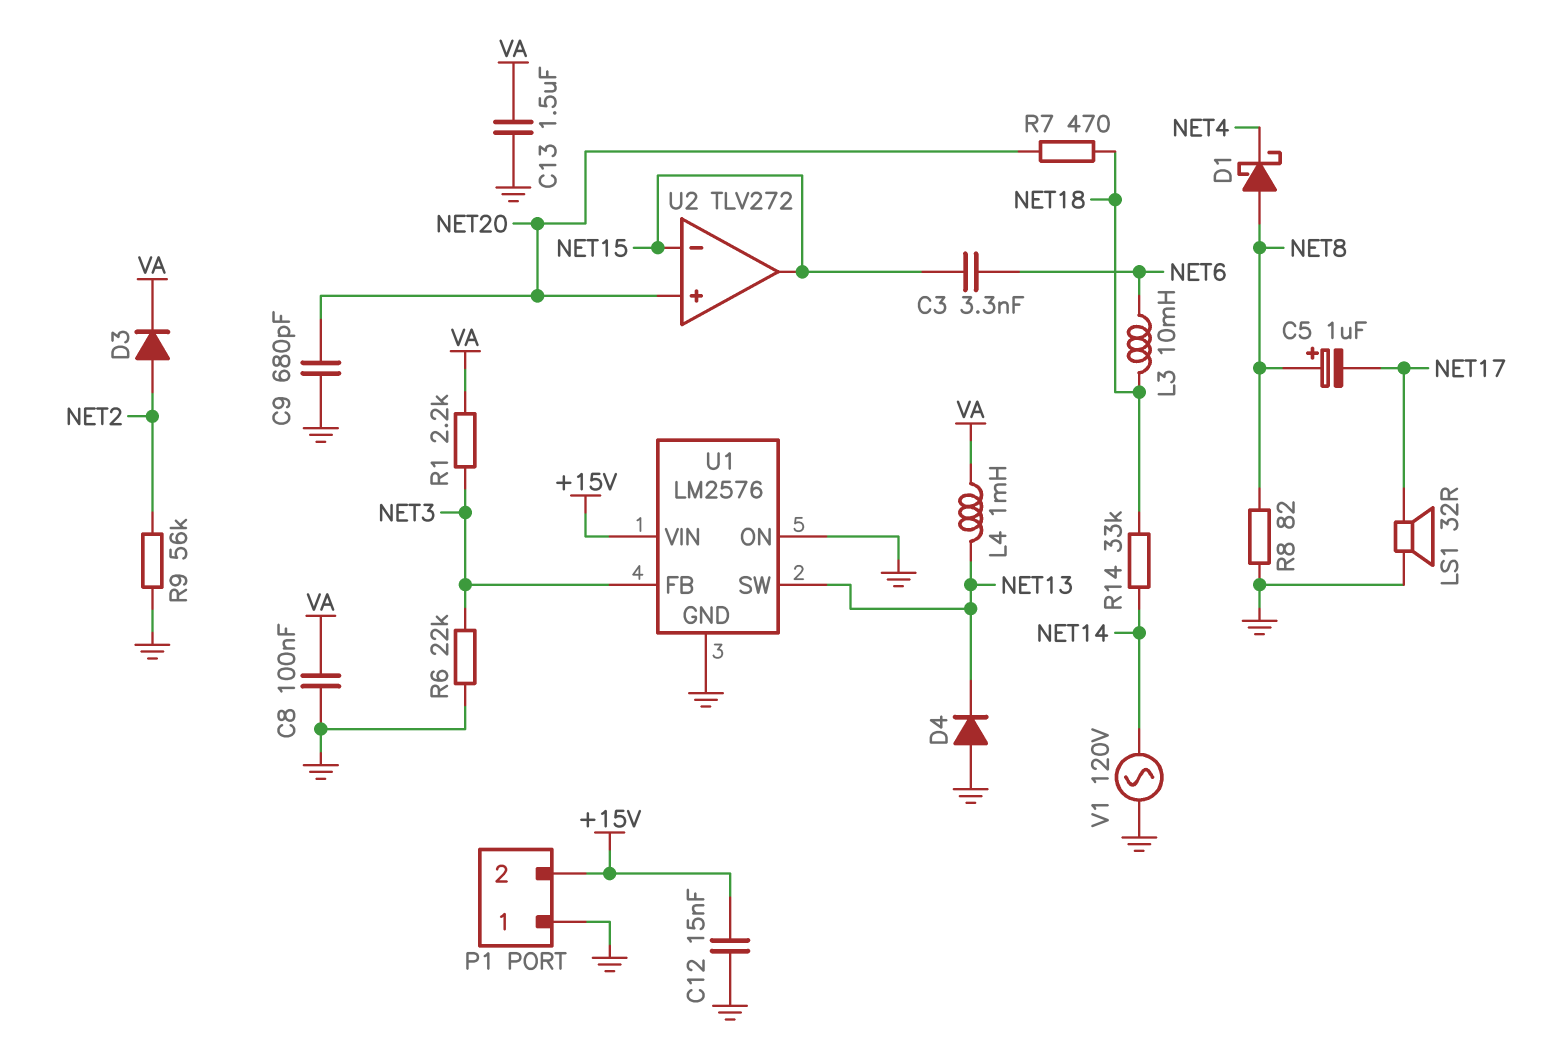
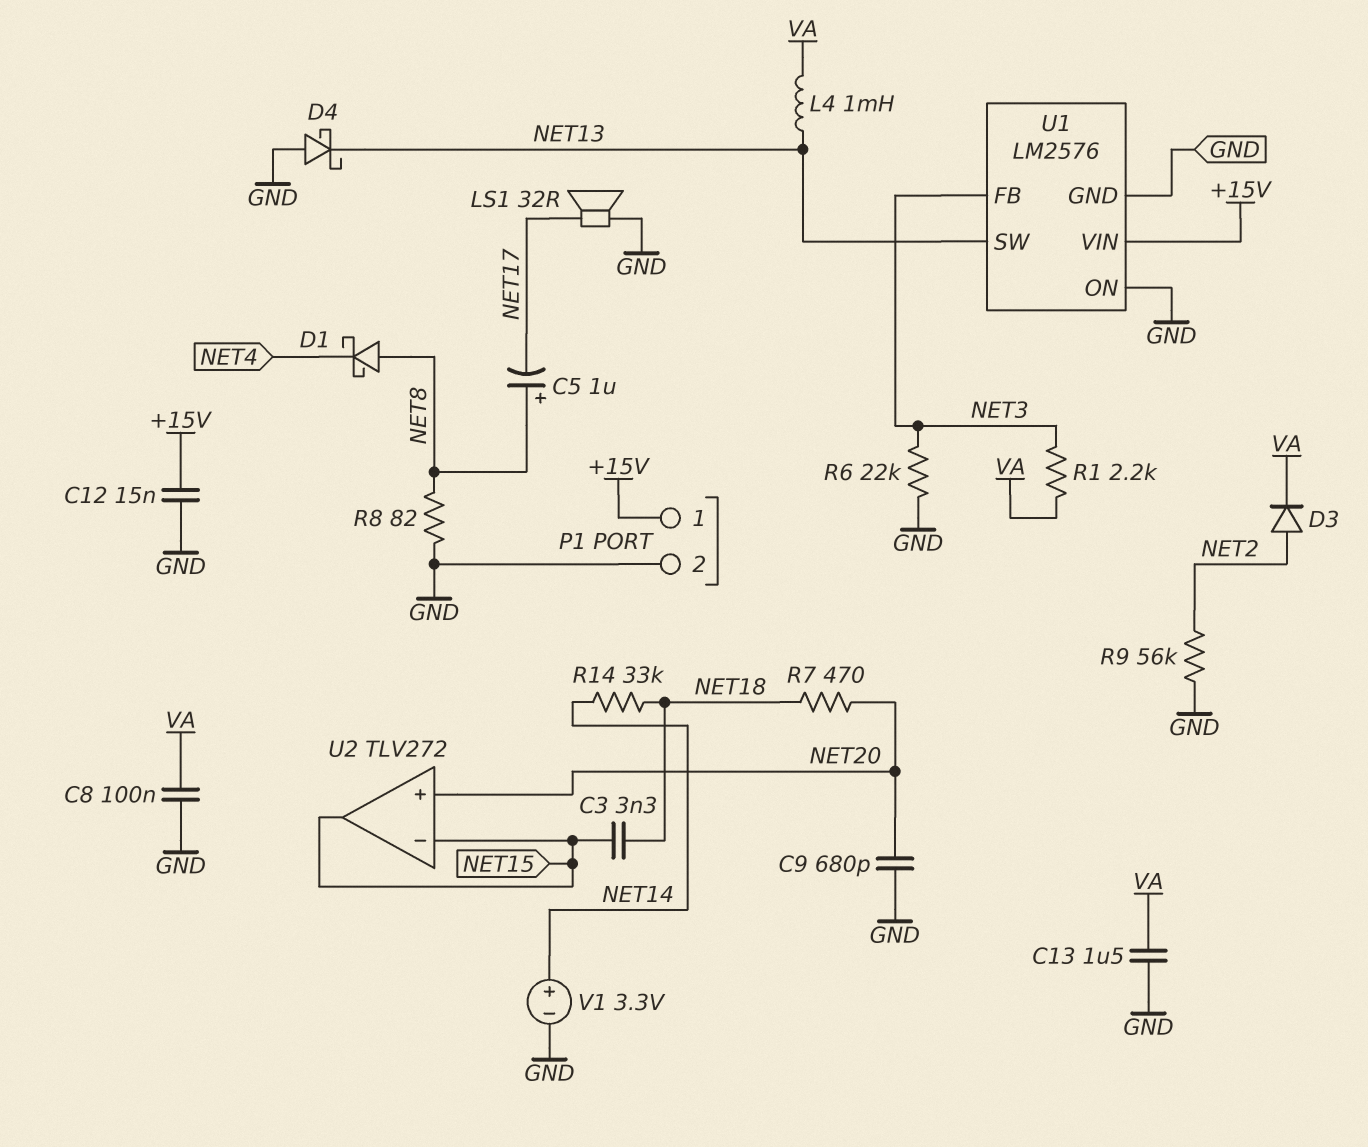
C3: 3.3nF (NET6, NET15) -> 3.3nF (NET15, NET18)
D4: diode (A GND, K NET13) -> schottky (A GND, K NET13)
L3: 10mH (NET6, NET18) -> none
P1 pin 1: GND -> +15V
P1 pin 2: +15V -> GND
V1: AC 120V (GND, NET14) -> 3.3V (plus NET14, minus GND)

